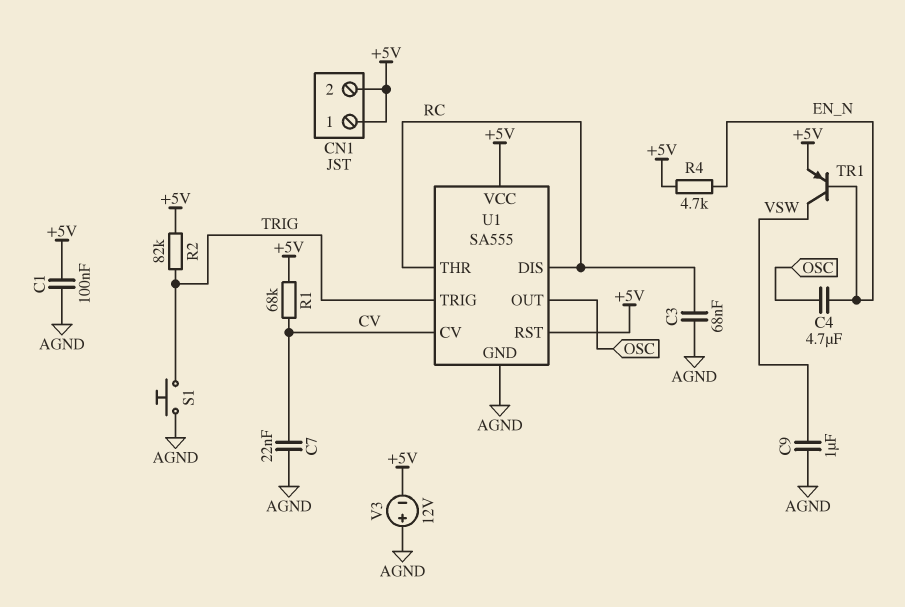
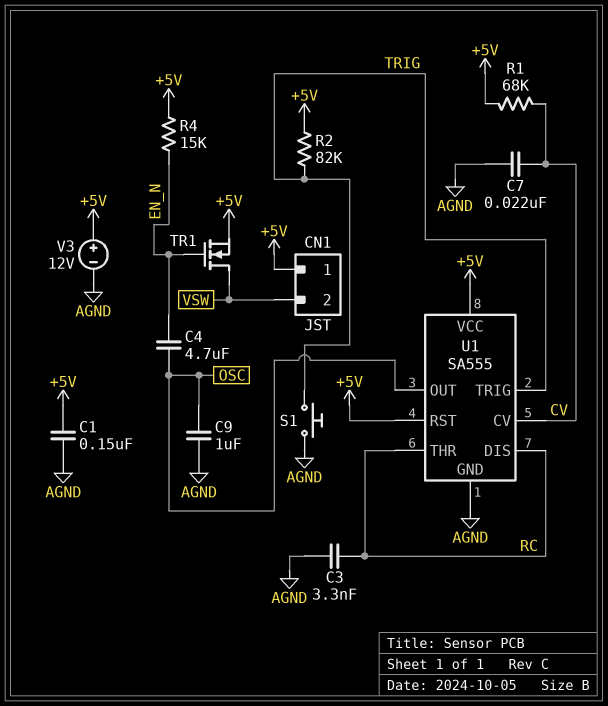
C1: 100nF (+5V, AGND) -> 150nF (+5V, AGND)
C3: 68nF (AGND, RC) -> 3.3nF (AGND, RC)
C9: 1uF (AGND, VSW) -> 1uF (AGND, OSC)
CN1 pin 2: +5V -> VSW
R4: 4.7k (+5V, EN_N) -> 15k (+5V, EN_N)
TR1: PNP (B EN_N, C VSW, E +5V) -> NMOS (G EN_N, D VSW, S +5V)
V3: 12V (plus AGND, minus +5V) -> 12V (plus +5V, minus AGND)

